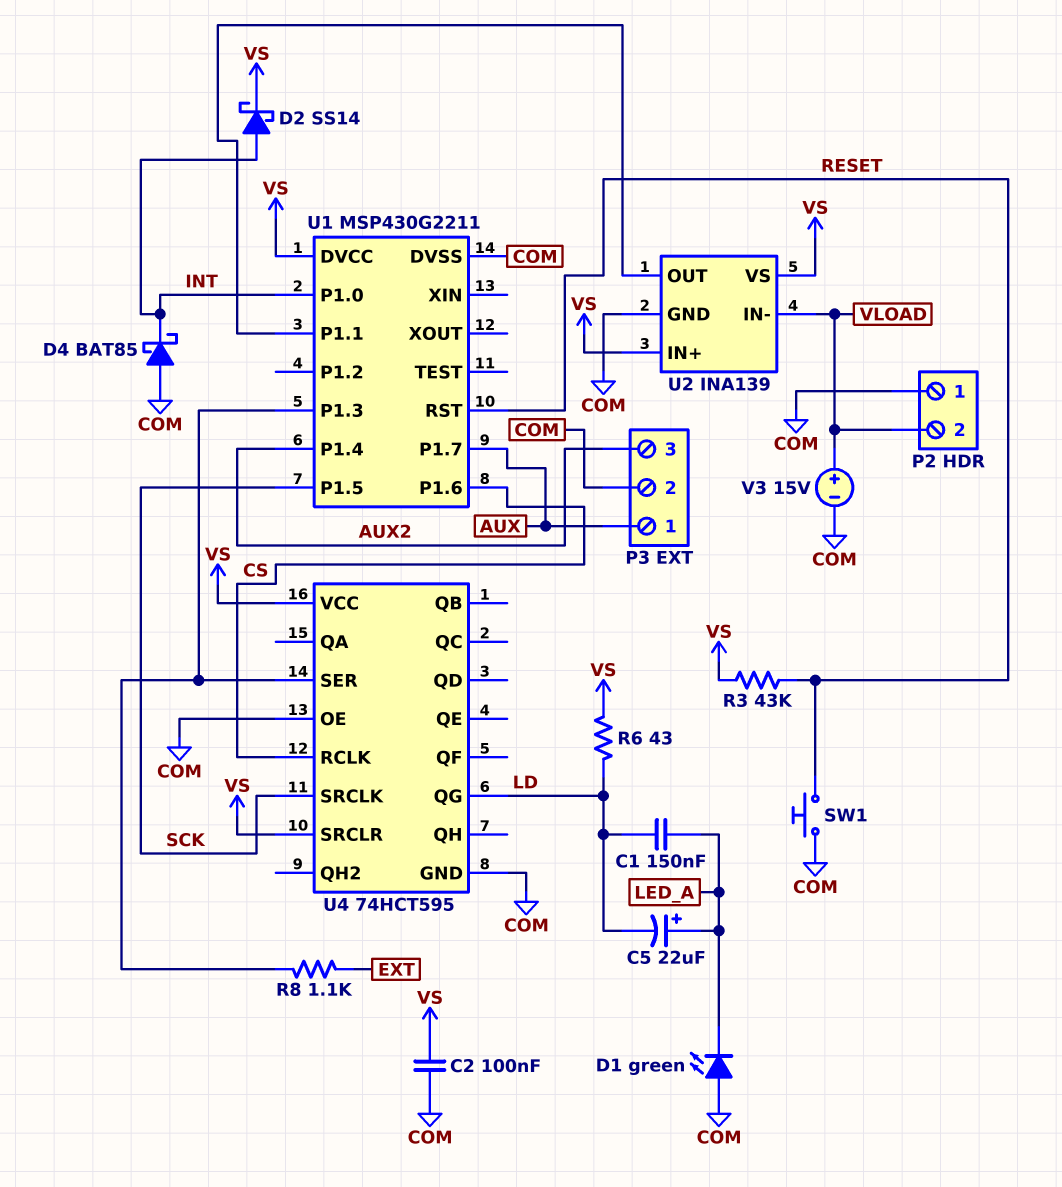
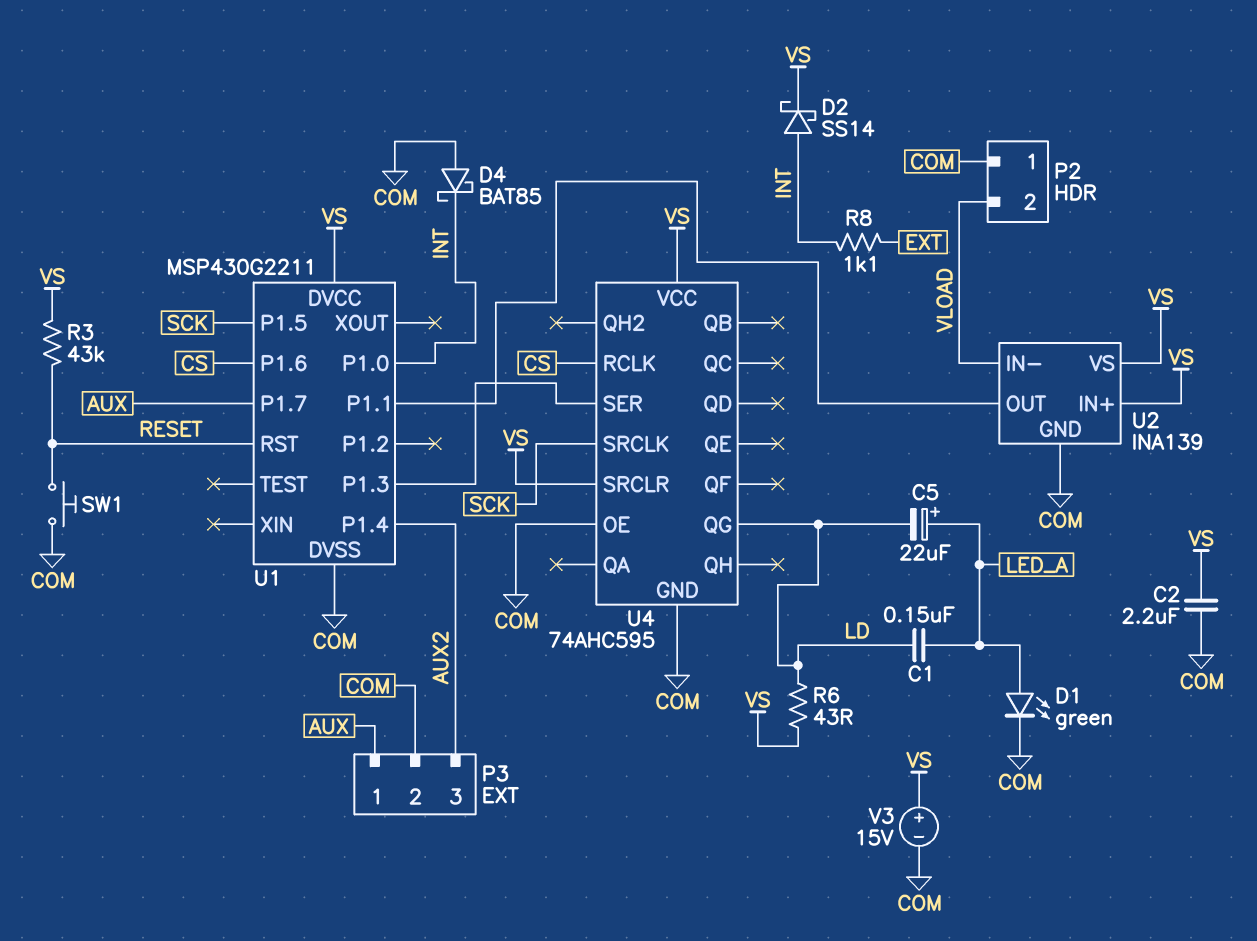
C2: 100nF (COM, VS) -> 2.2uF (COM, VS)
D1: LED green (A COM, K LED_A) -> LED green (A LED_A, K COM)
R8: 1.1k (EXT, U1/P1.3) -> 1.1k (EXT, INT)
U4: 74HCT595 -> 74AHC595
V3: 15V (plus VLOAD, minus COM) -> 15V (plus VS, minus COM)

